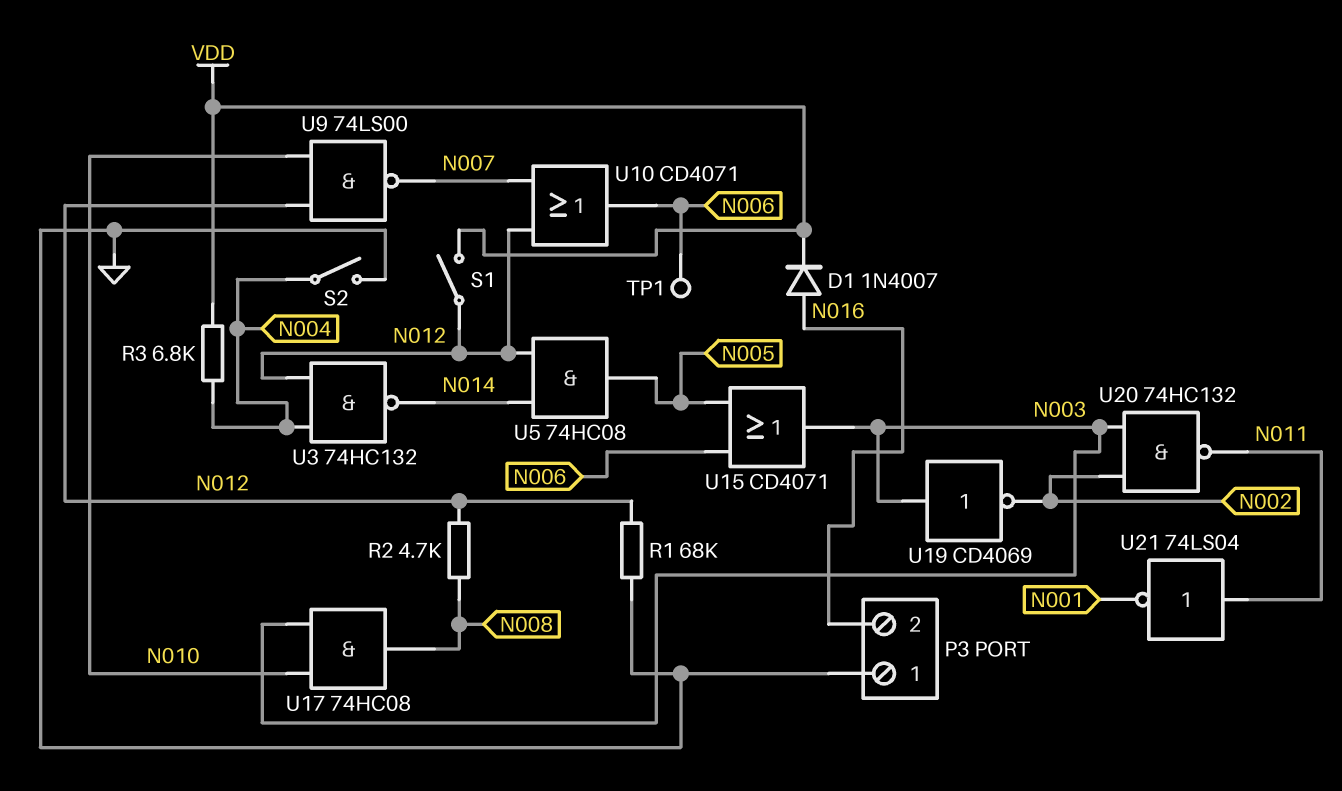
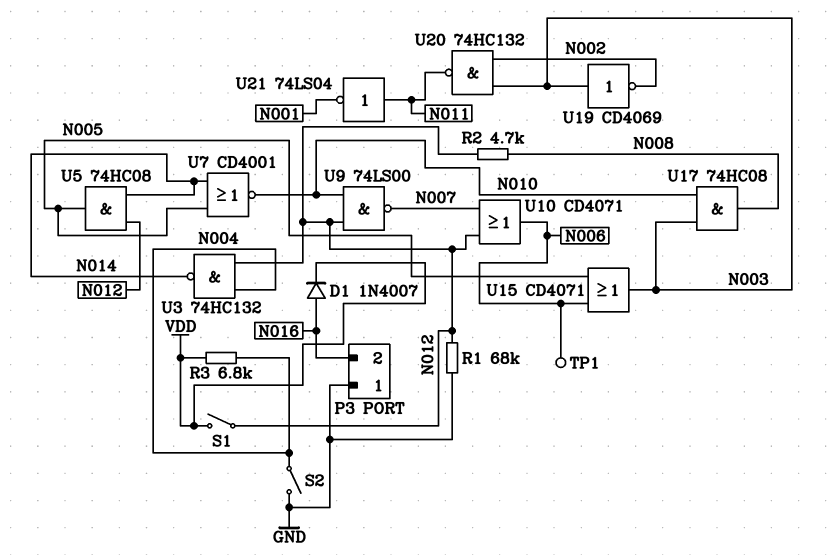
U7: none -> NOR CD4001 (in N005, in N014, out N010)

